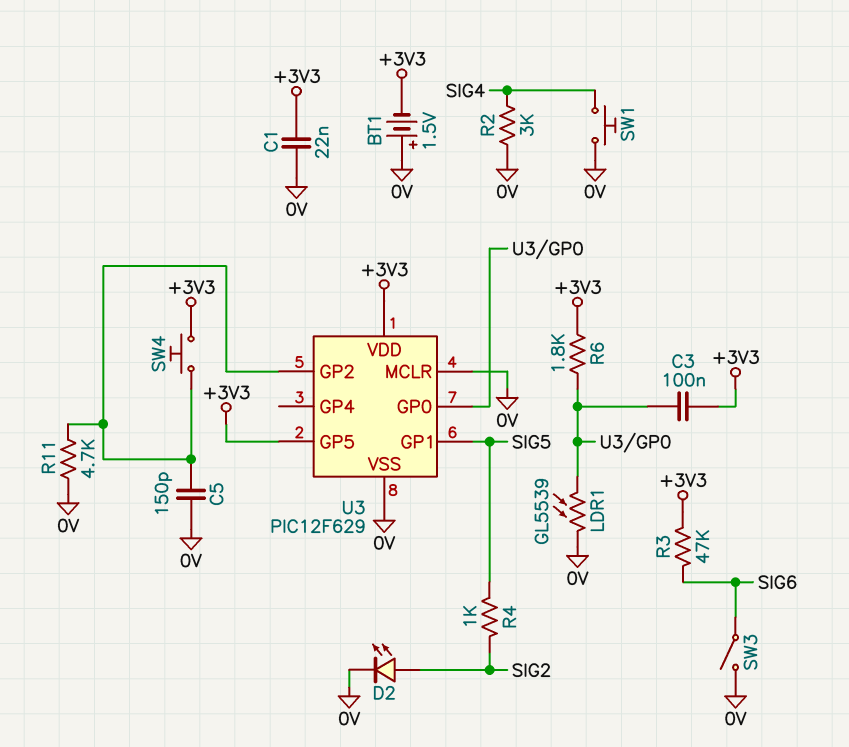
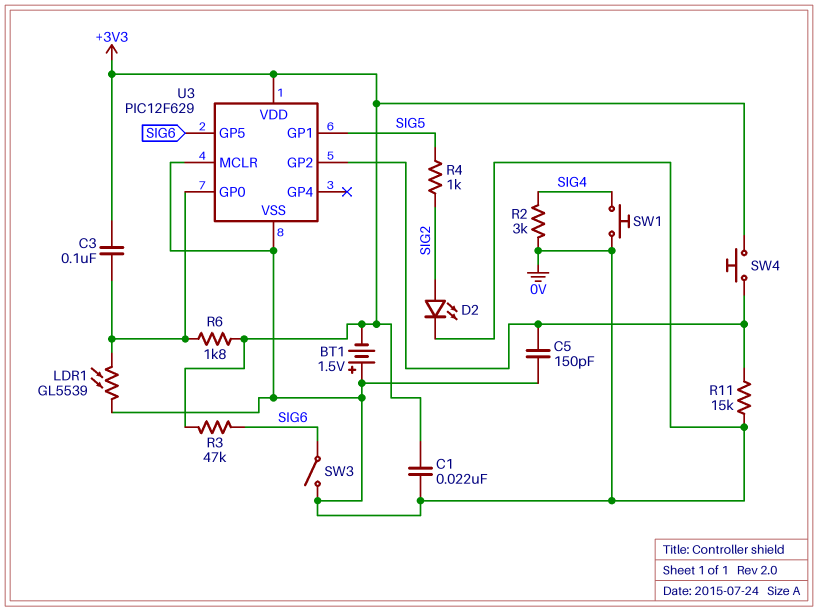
R11: 4.7k (0V, U3/GP2) -> 15k (0V, U3/GP2)
U3 pin GP5: +3V3 -> SIG6

